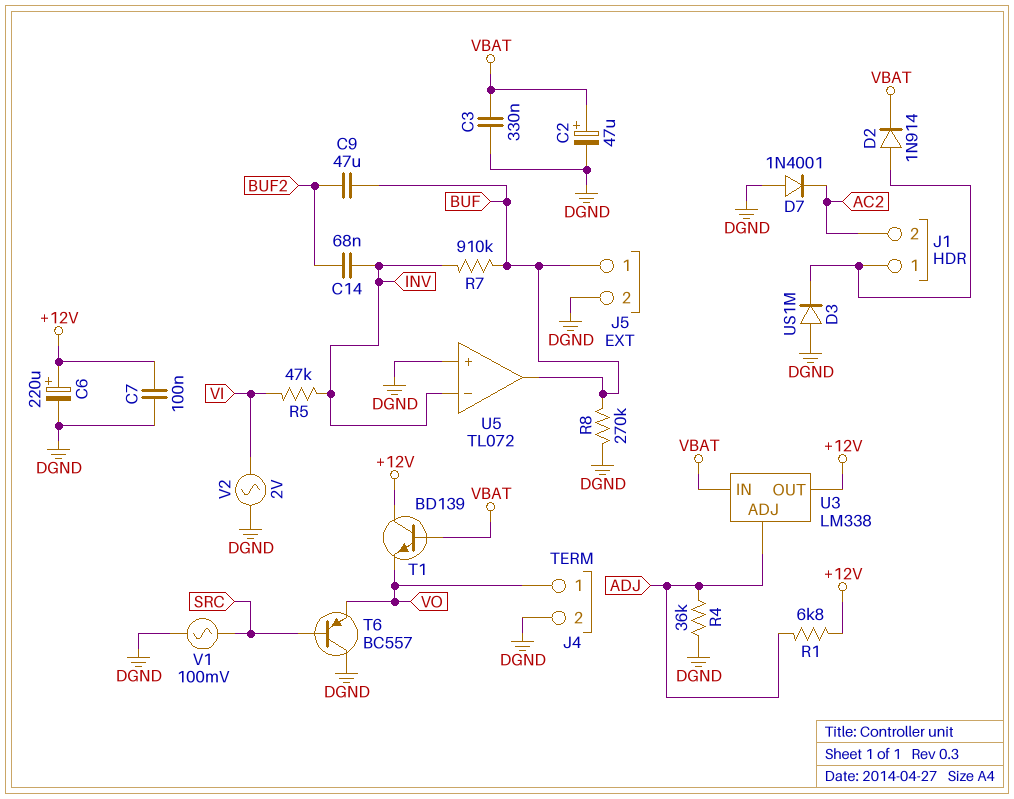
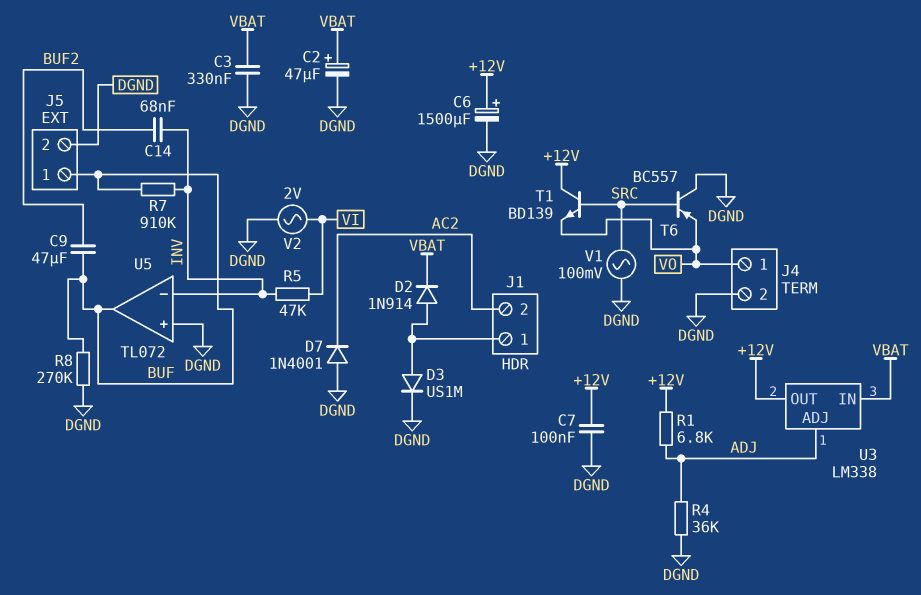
C6: 220uF (plus +12V, minus DGND) -> 1500uF (plus +12V, minus DGND)
D3: diode US1M (A DGND, K J1/1) -> diode US1M (A J1/1, K DGND)
T1: NPN BD139 (B VBAT, C +12V, E VO) -> NPN BD139 (B SRC, C +12V, E VO)

